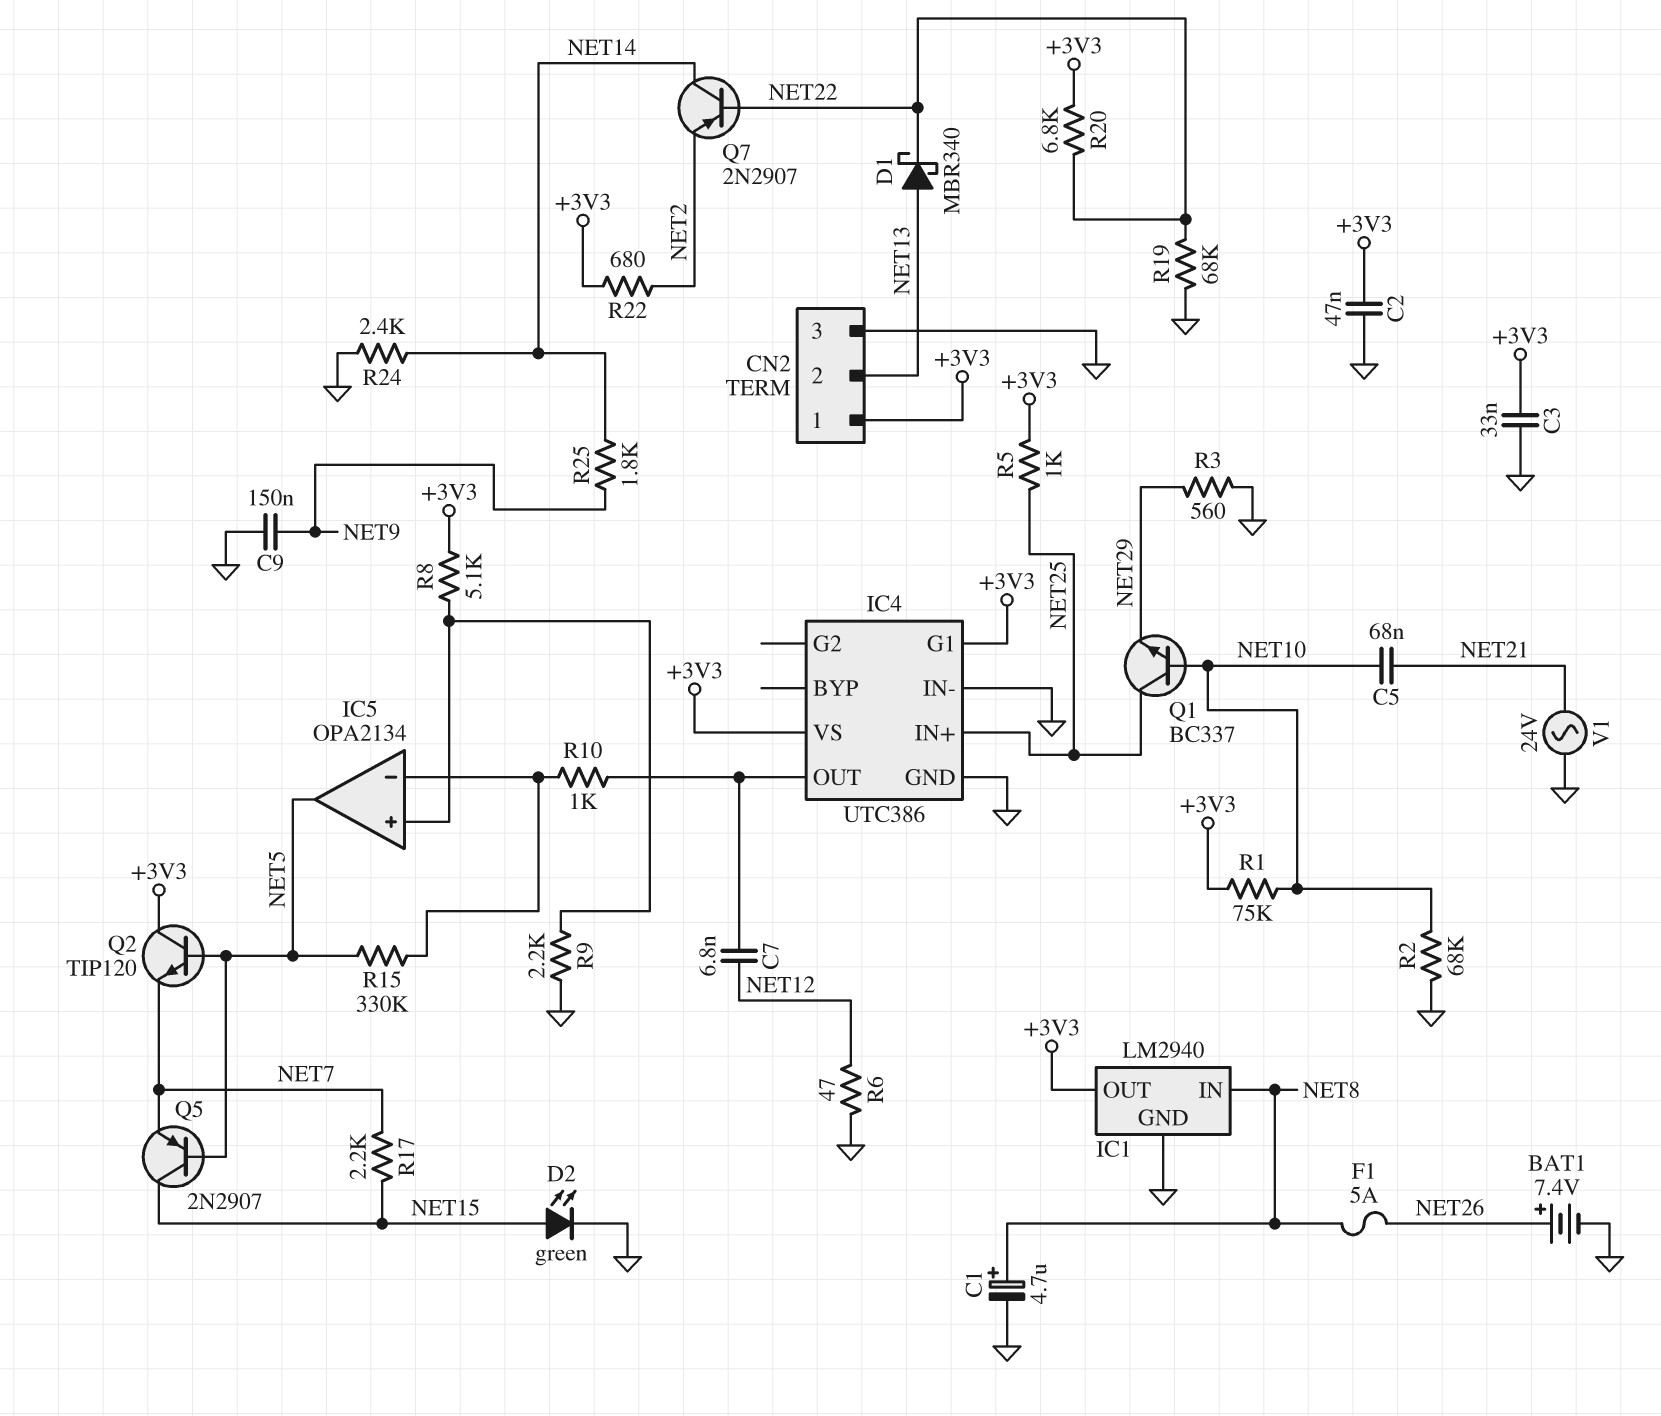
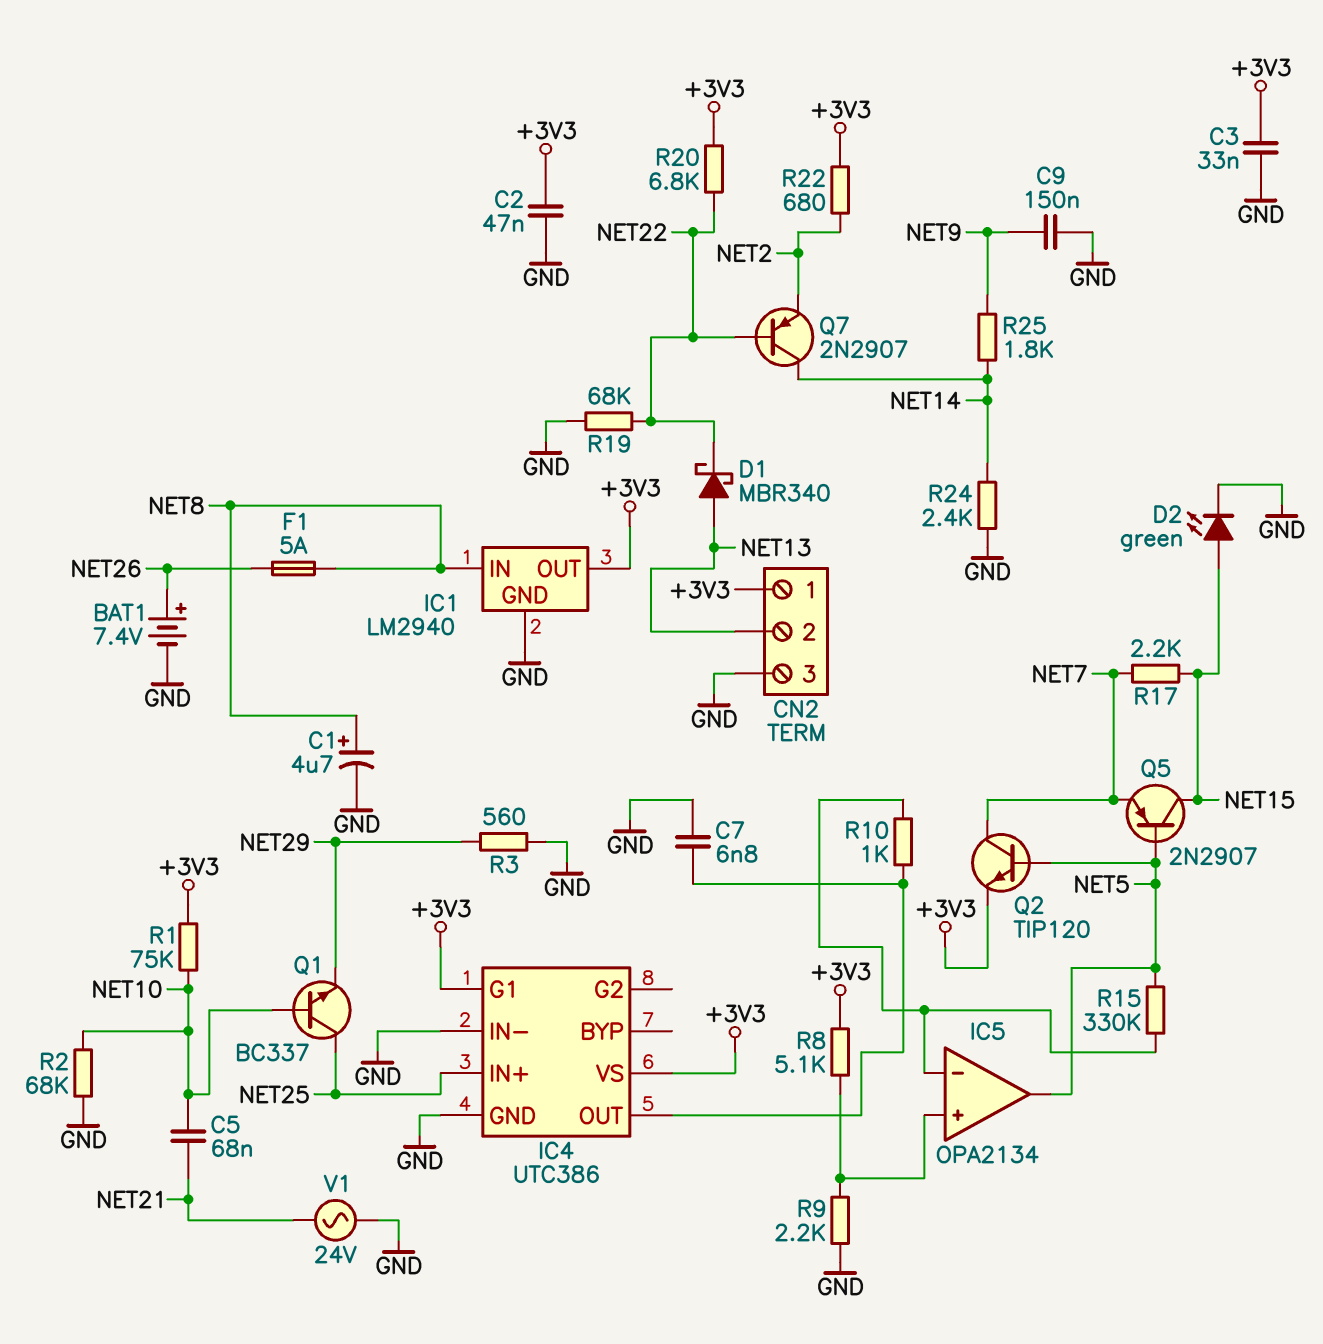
C7: 6.8nF (IC4/OUT, NET12) -> 6.8nF (GND, IC4/OUT)
Q2: NPN TIP120 (B NET5, C +3V3, E NET7) -> NPN TIP120 (B NET5, C NET7, E +3V3)
R5: 1k (+3V3, NET25) -> none
R6: 47 (GND, NET12) -> none

